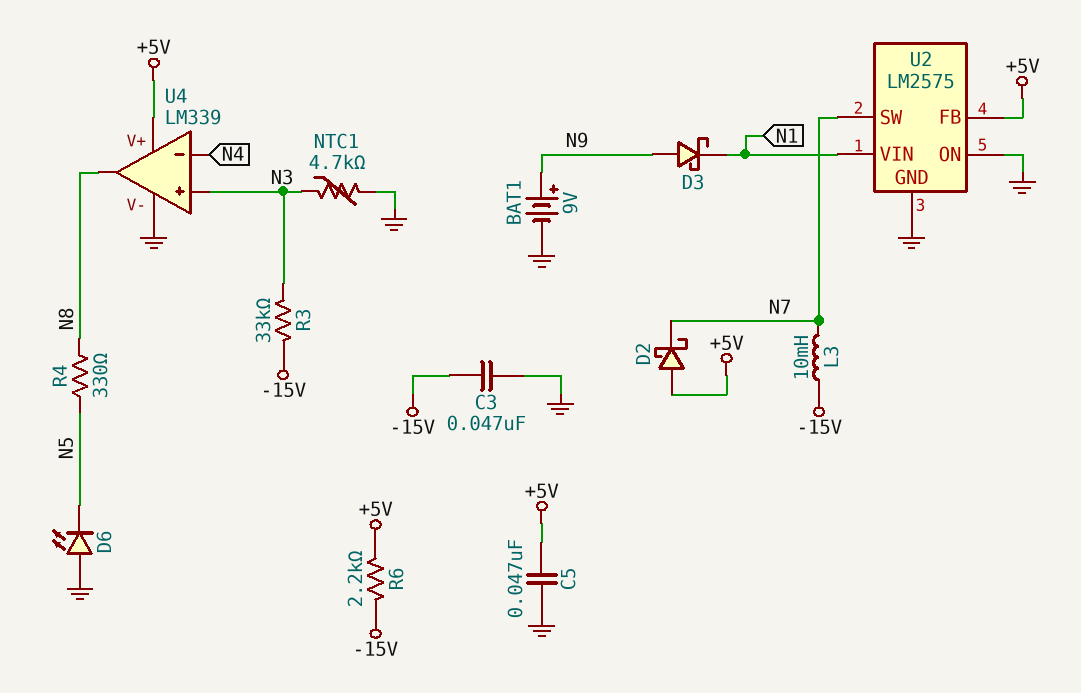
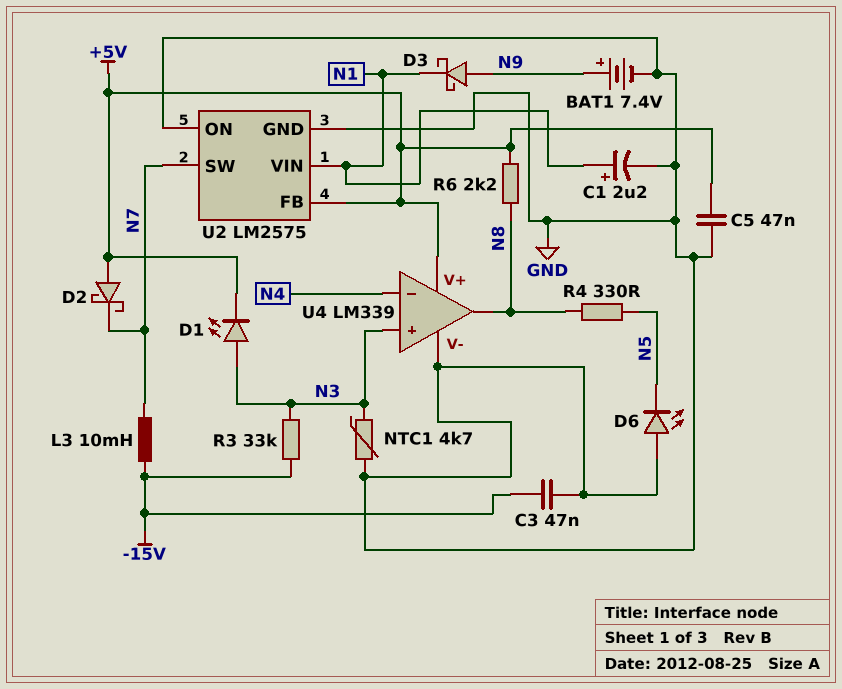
BAT1: 9V (plus N9, minus GND) -> 7.4V (plus N9, minus GND)
C1: none -> 2.2uF (plus N1, minus GND)
D1: none -> LED (A N3, K +5V)
R6: 2.2k (+5V, -15V) -> 2.2k (+5V, N8)

